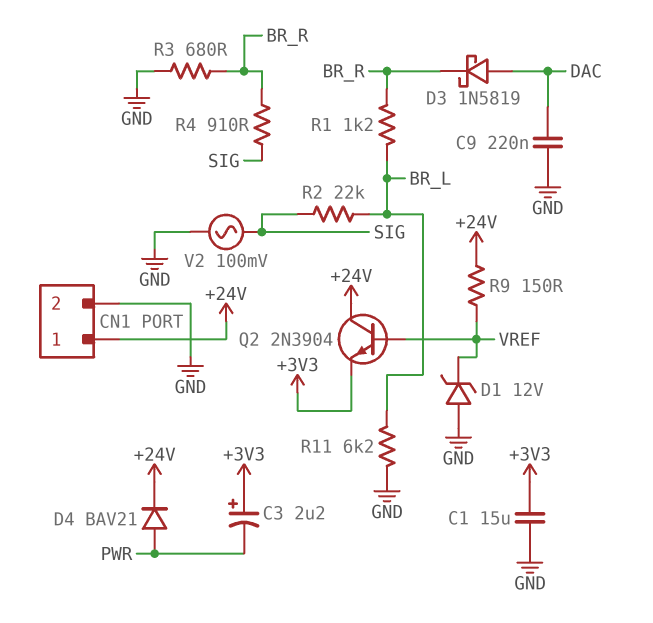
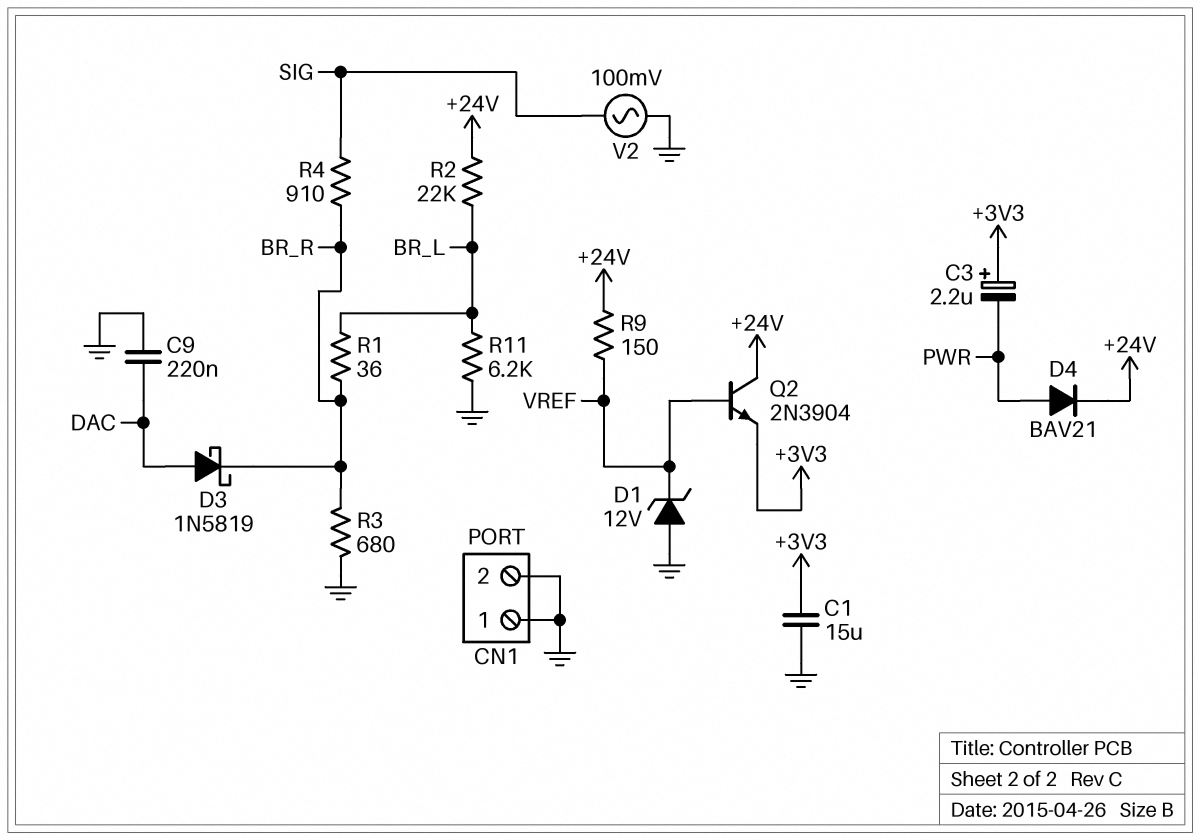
CN1 pin 1: +24V -> GND
R1: 1.2k (BR_L, BR_R) -> 36 (BR_L, BR_R)
R2: 22k (BR_L, SIG) -> 22k (+24V, BR_L)

